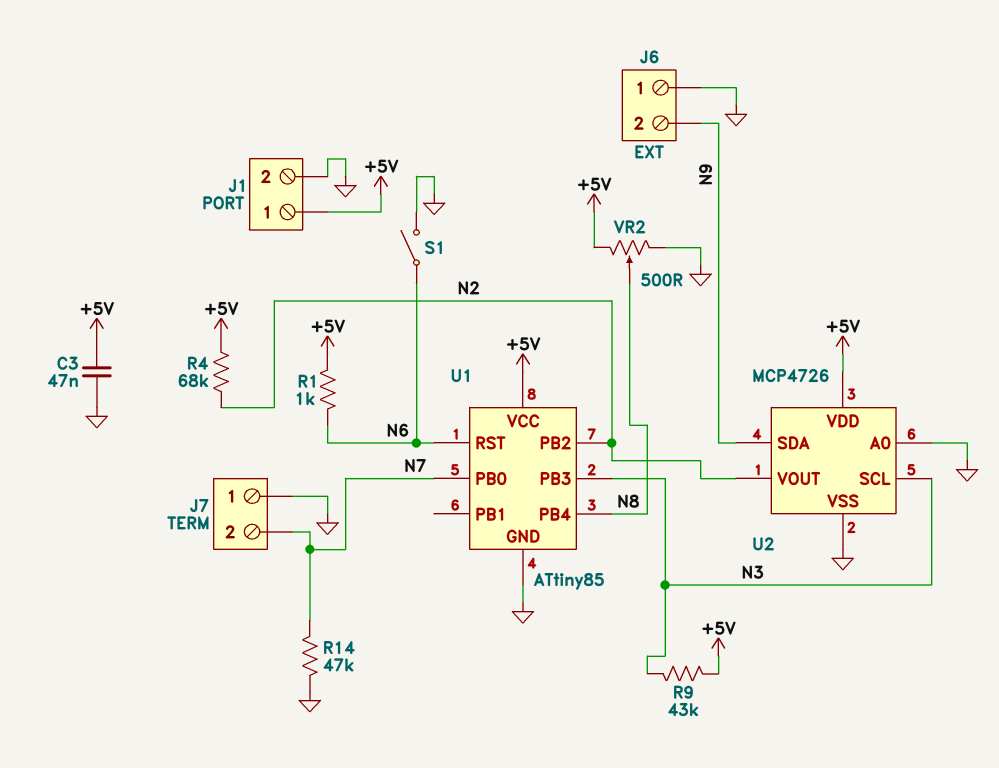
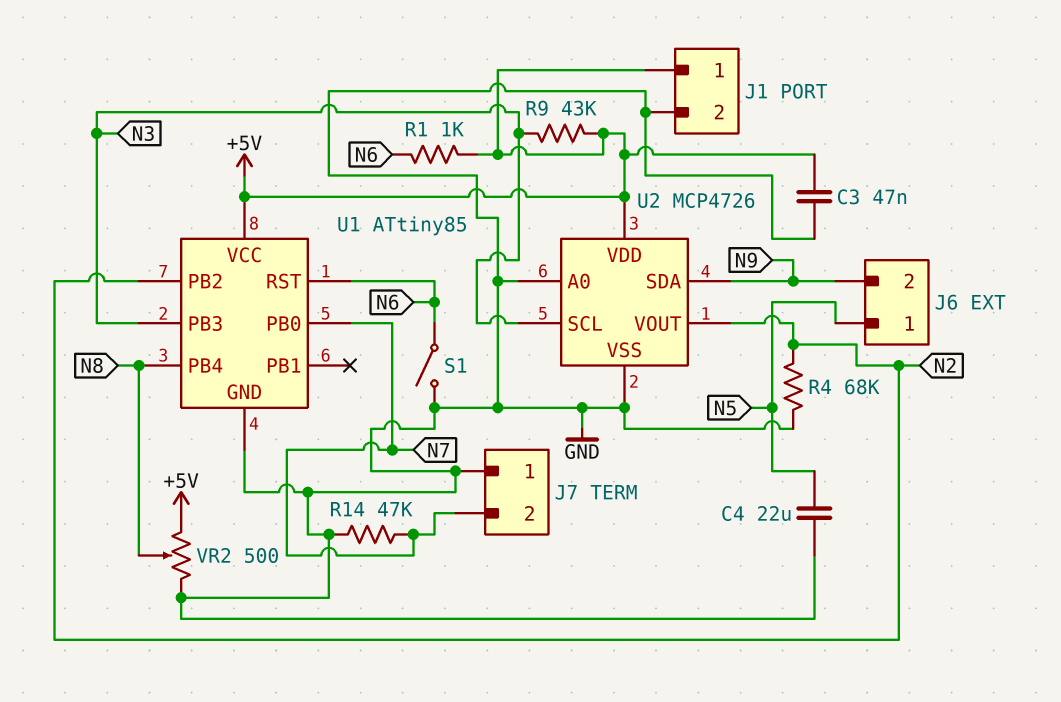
C4: none -> 22uF (GND, N5)
J6 pin 1: GND -> N5
R4: 68k (+5V, N2) -> 68k (GND, N2)

